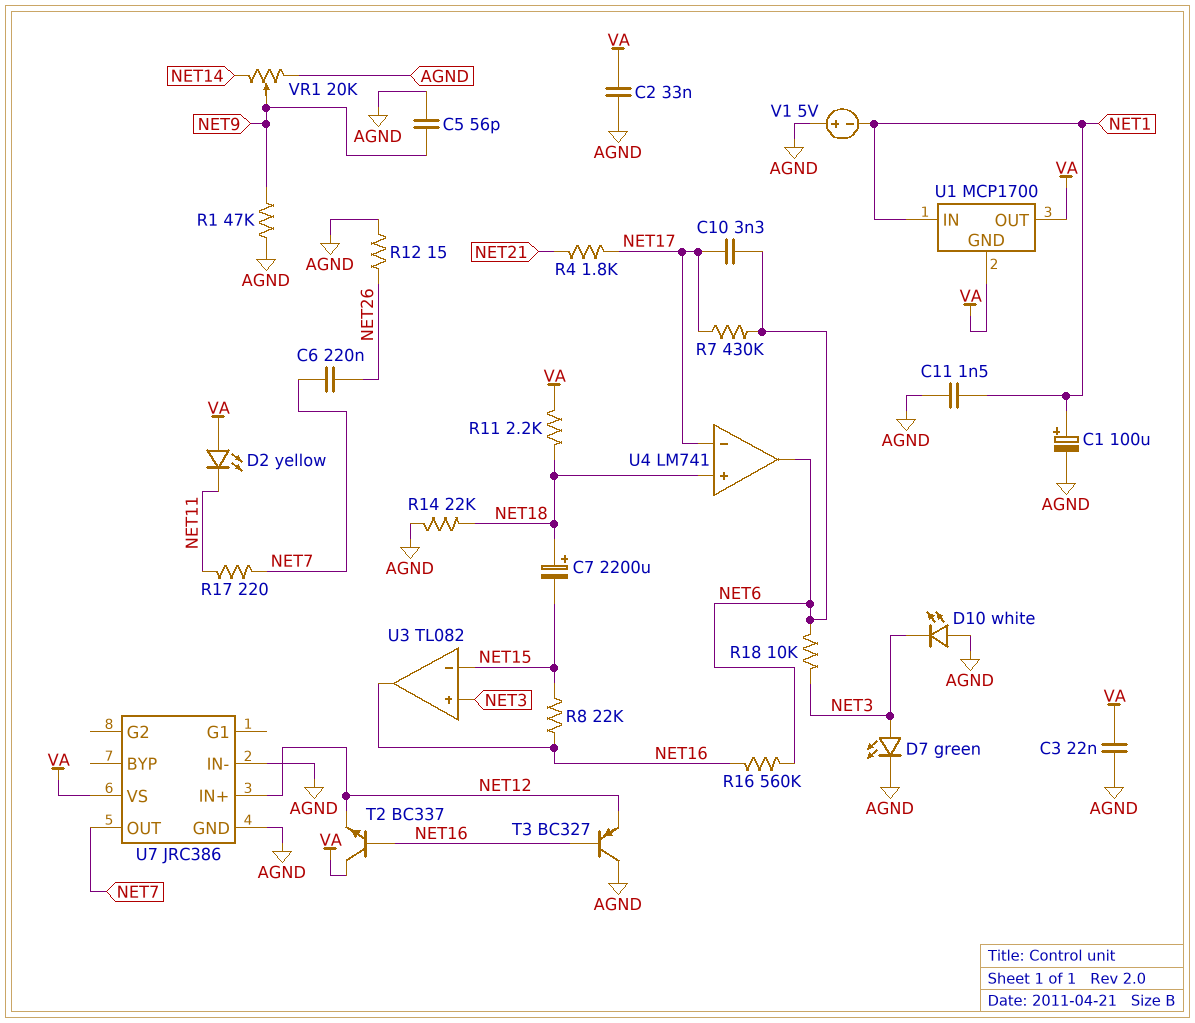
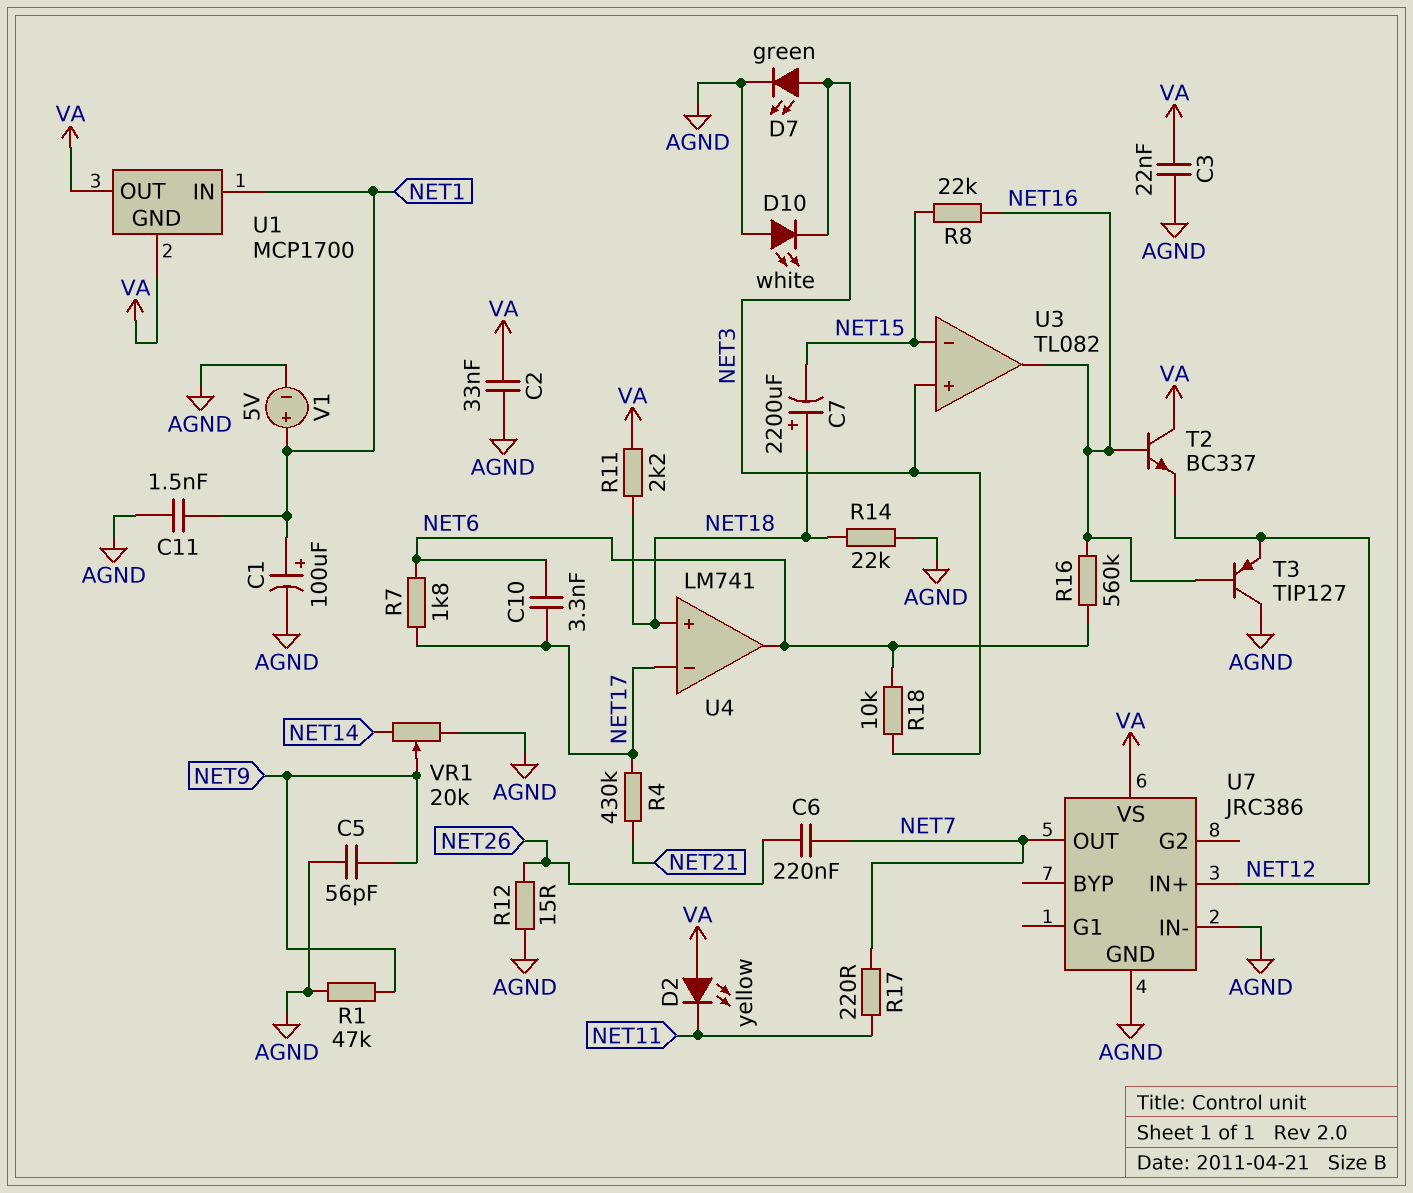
R4: 1.8k (NET17, NET21) -> 430k (NET17, NET21)
R7: 430k (NET6, NET17) -> 1.8k (NET6, NET17)
T3: PNP BC327 (B NET16, C AGND, E NET12) -> PNP TIP127 (B NET16, C AGND, E NET12)
V1: 5V (plus AGND, minus NET1) -> 5V (plus NET1, minus AGND)

